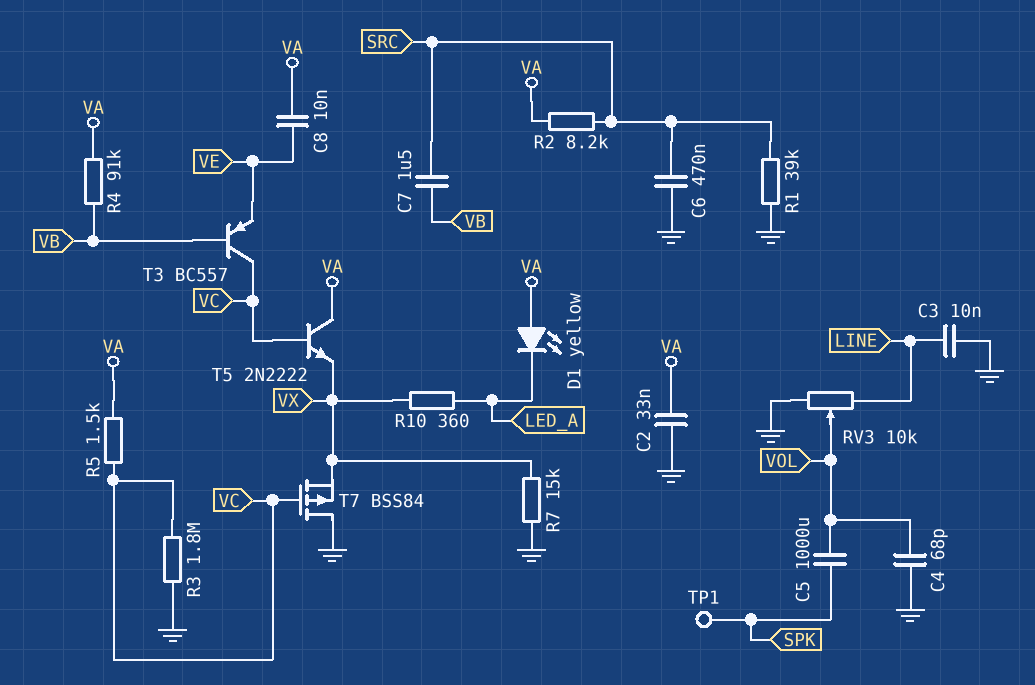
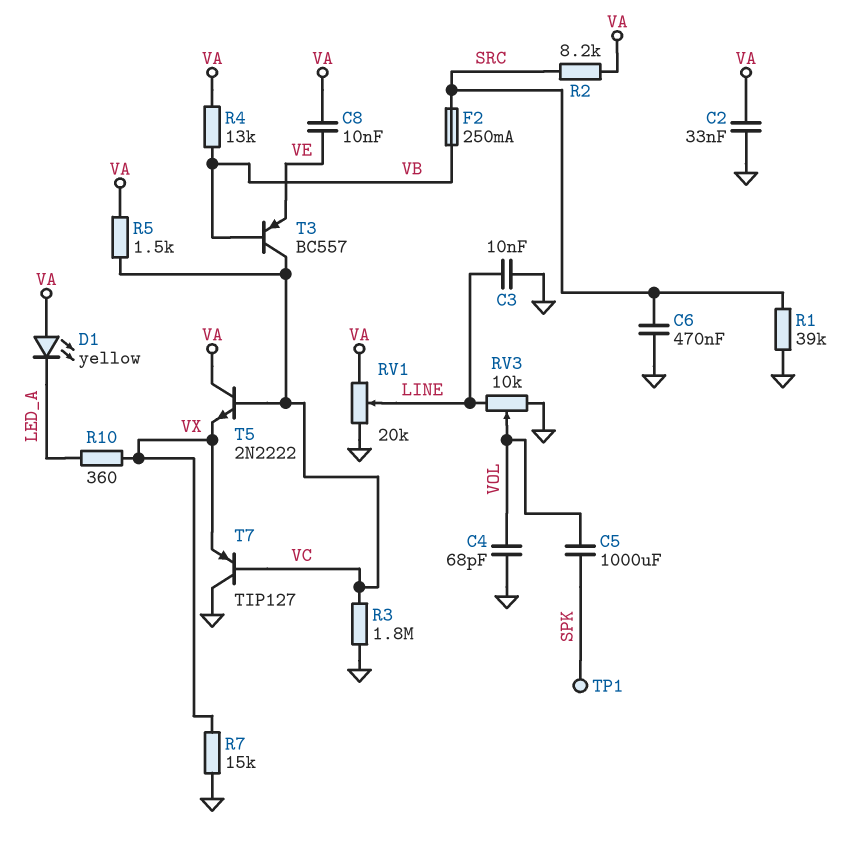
C7: 1.5uF (SRC, VB) -> none
F2: none -> 250mA (SRC, VB)
R4: 91k (VA, VB) -> 13k (VA, VB)
RV1: none -> 20k (GND, VA, wiper LINE)
T7: PMOS BSS84 (G VC, D GND, S VX) -> PNP TIP127 (B VC, C GND, E VX)

